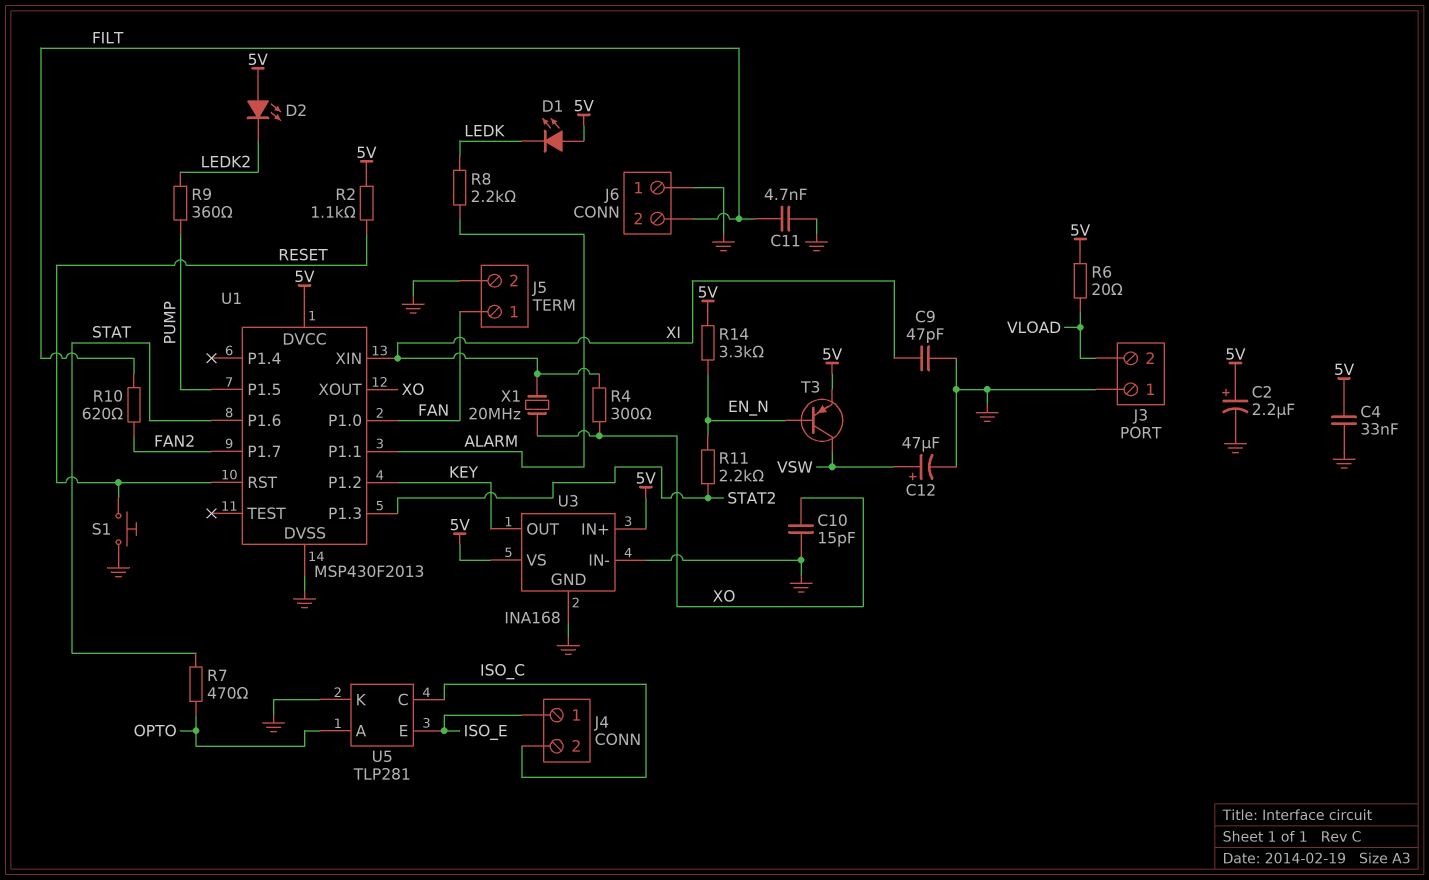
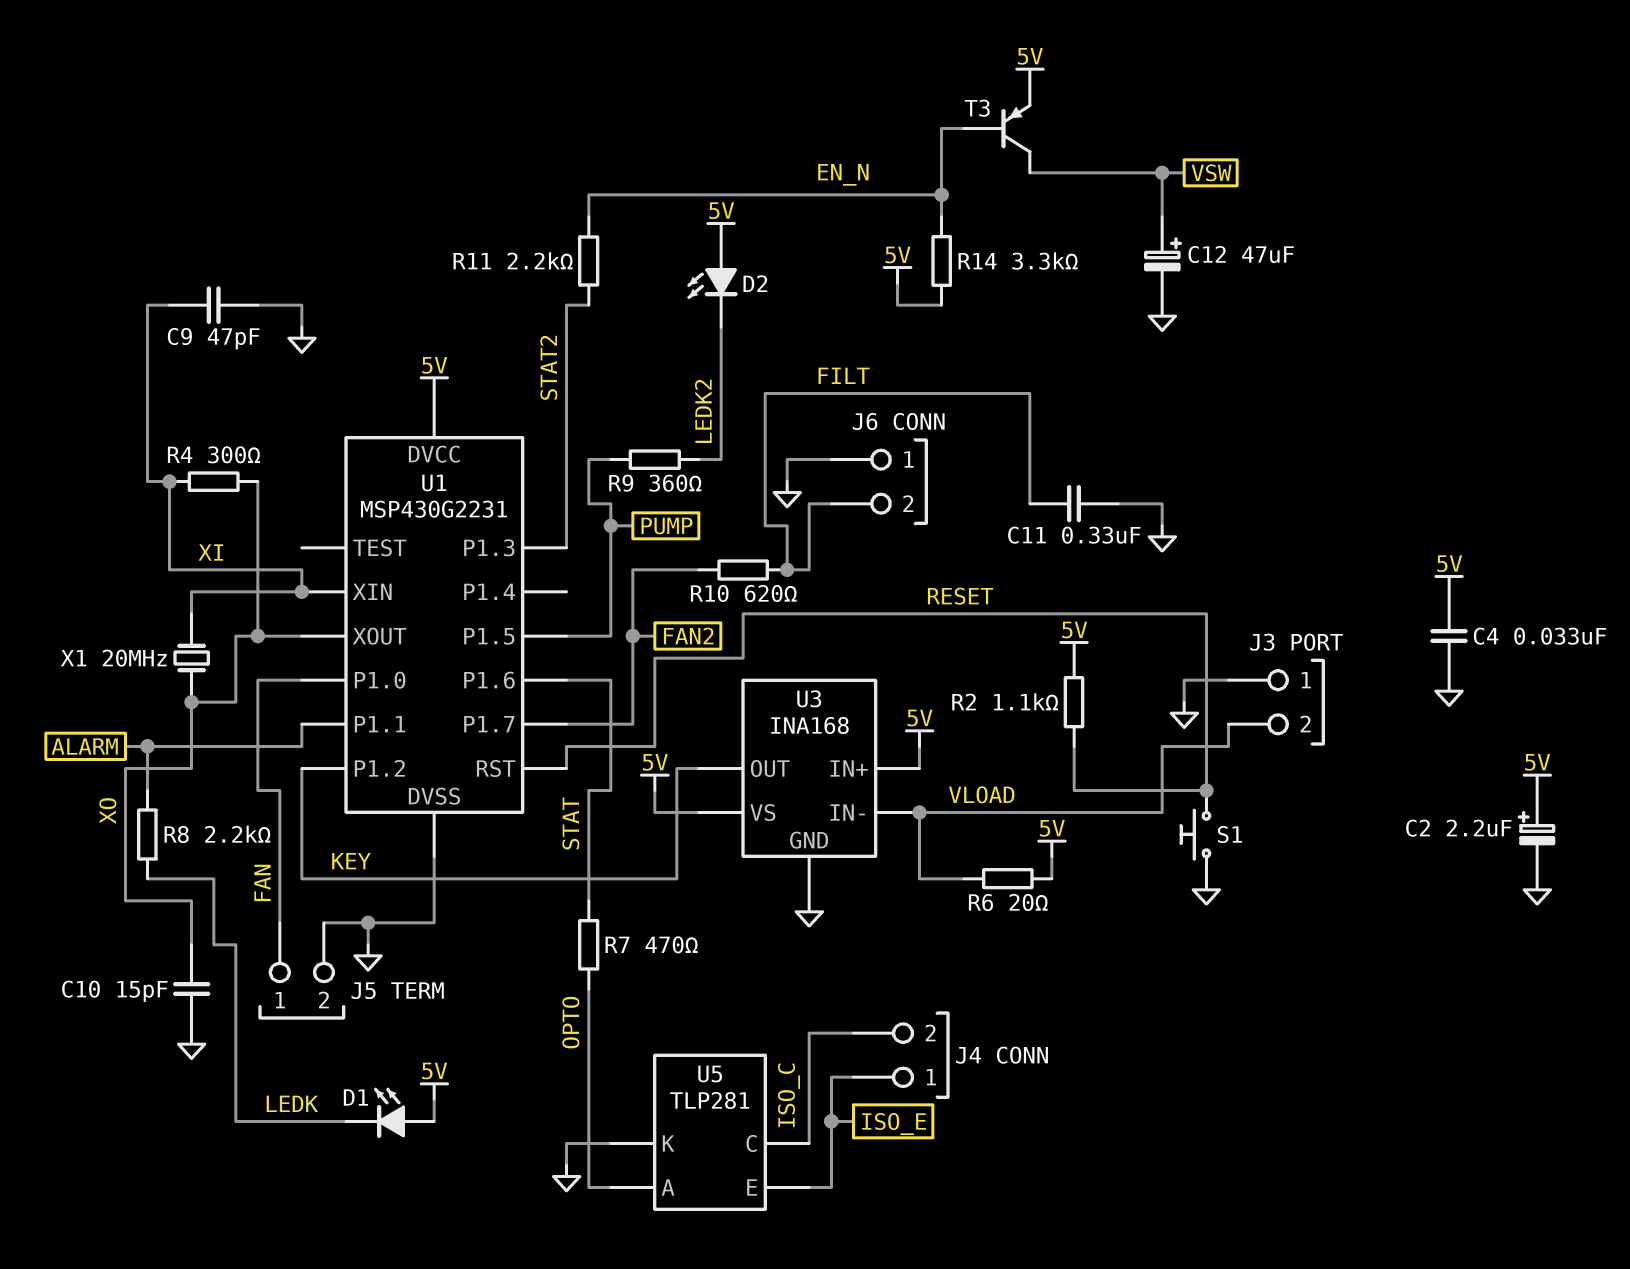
C11: 4.7nF (FILT, GND) -> 330nF (FILT, GND)
U1: MSP430F2013 -> MSP430G2231
U3 pin IN-: GND -> VLOAD

